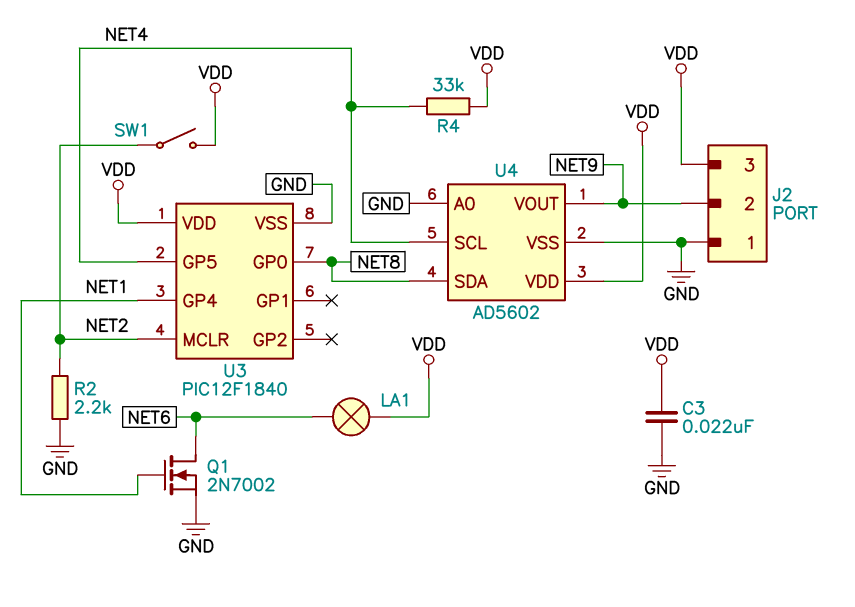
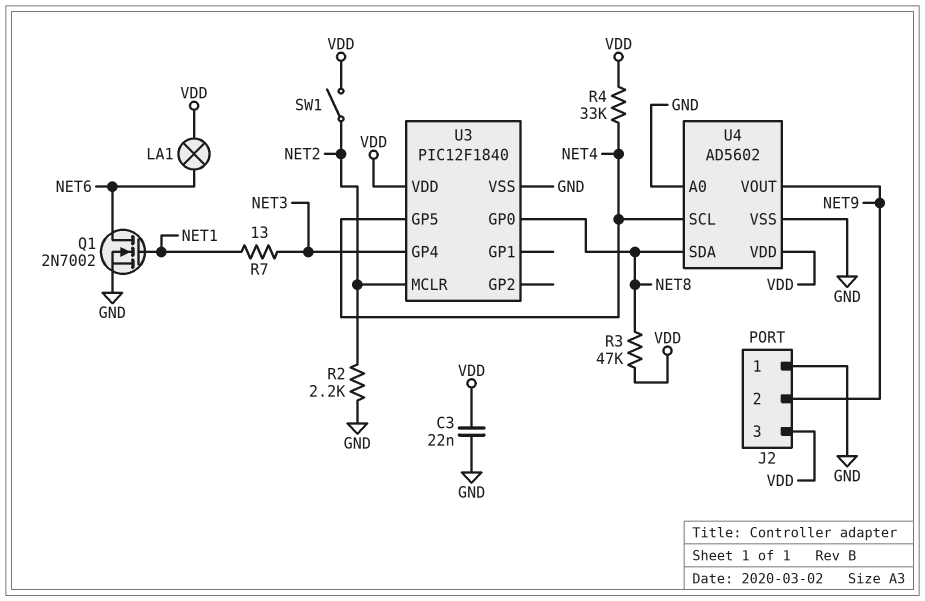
R3: none -> 47k (NET8, VDD)
R7: none -> 13 (NET1, NET3)
U3 pin GP4: NET1 -> NET3

